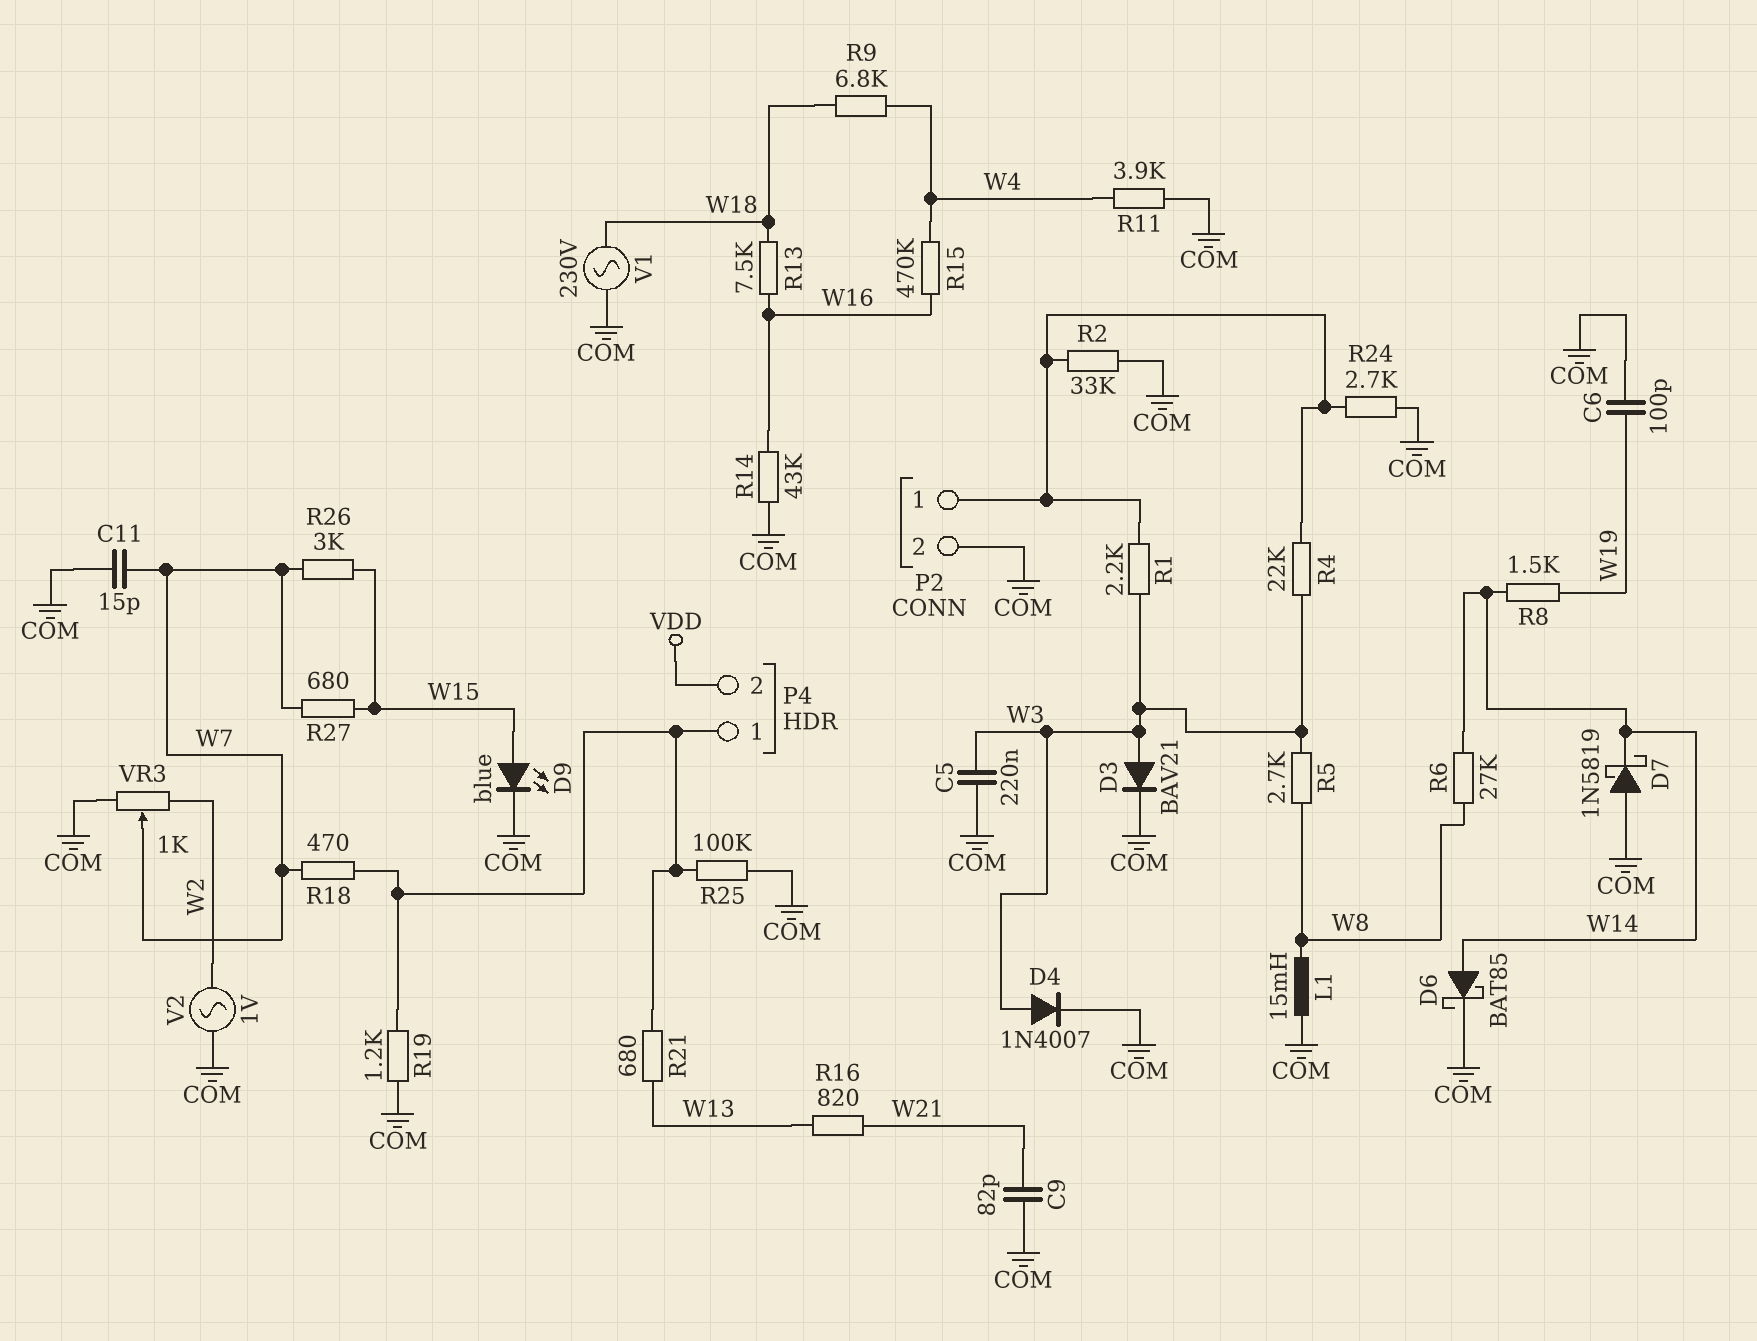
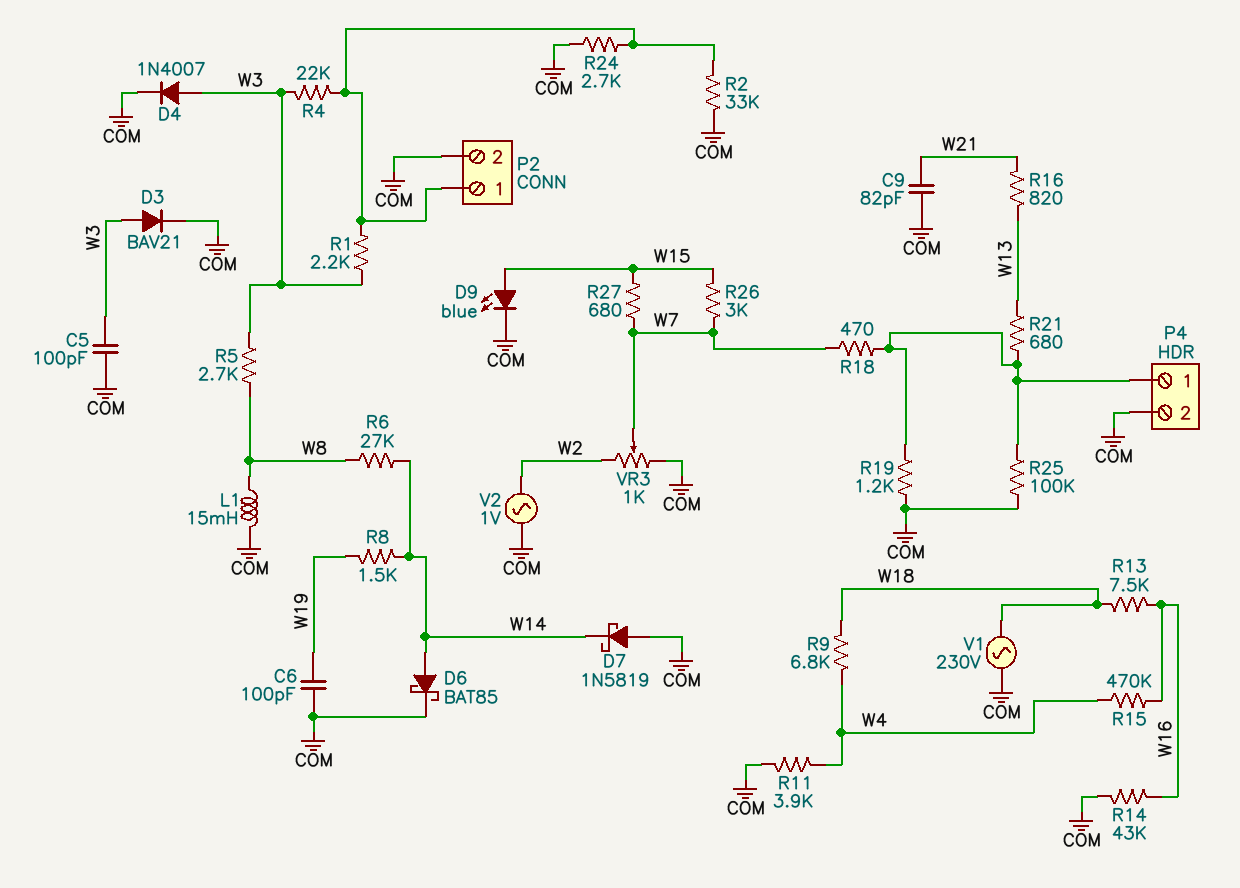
C5: 220nF (COM, W3) -> 100pF (COM, W3)
C11: 15pF (COM, W7) -> none
P4 pin 2: VDD -> COM

